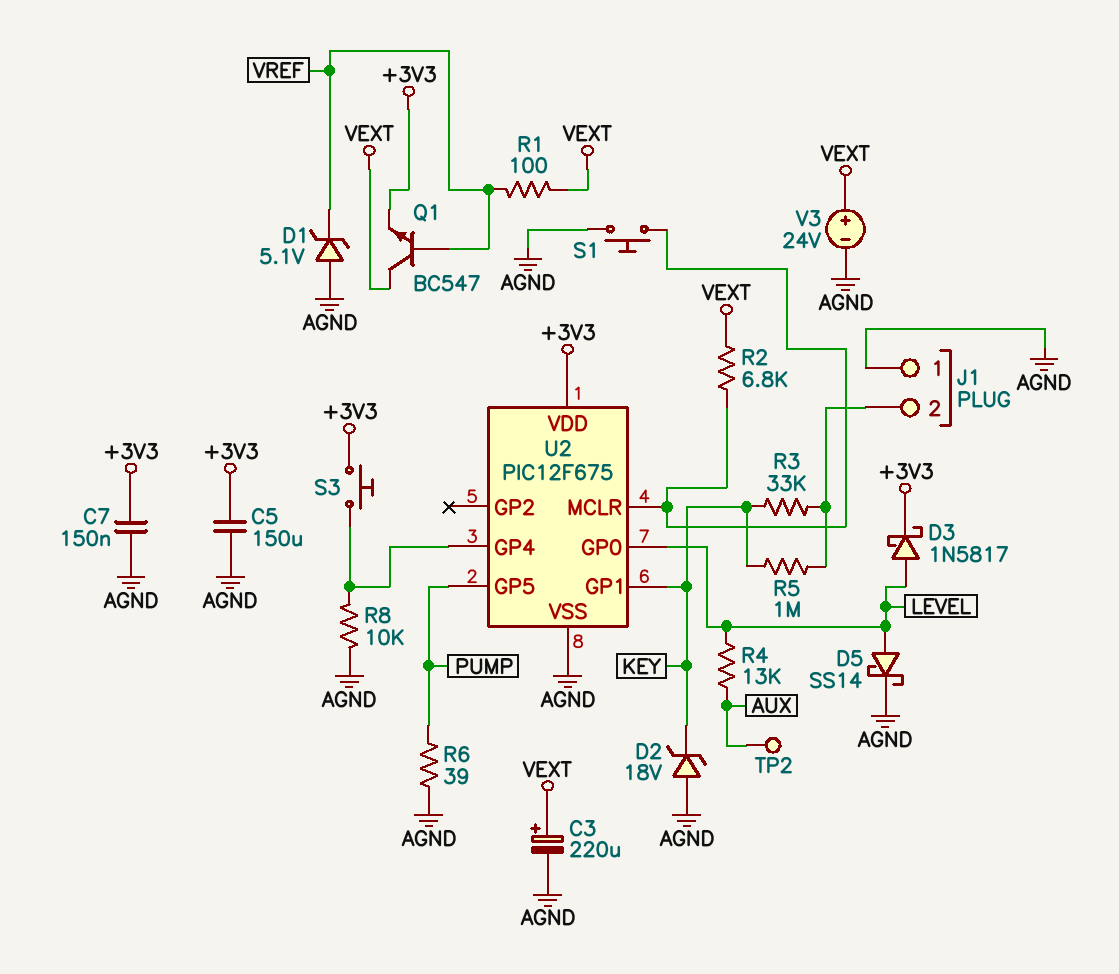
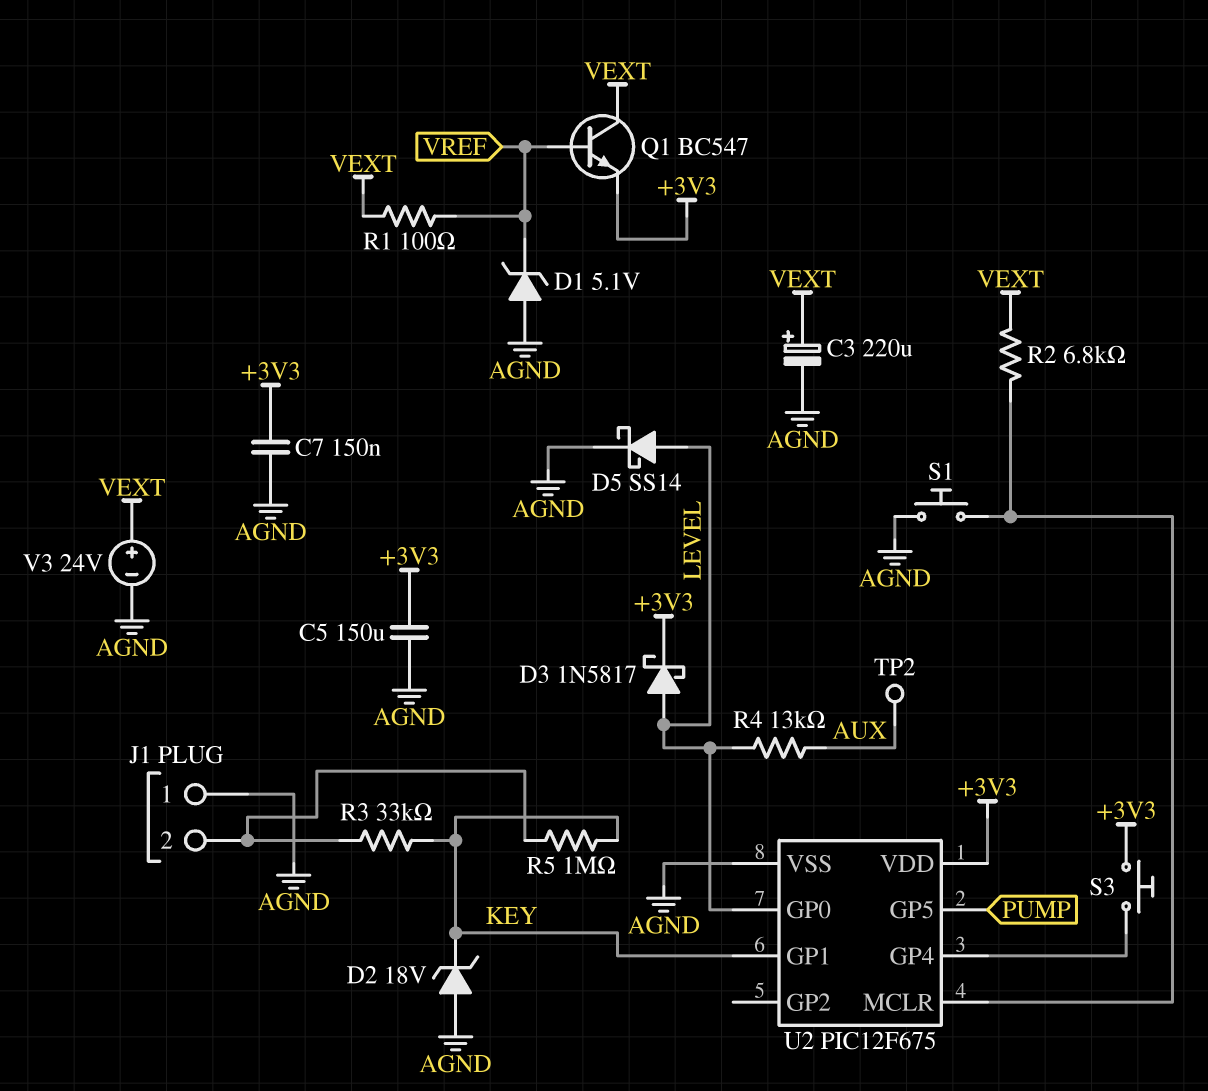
R6: 39 (AGND, PUMP) -> none
R8: 10k (AGND, U2/GP4) -> none

